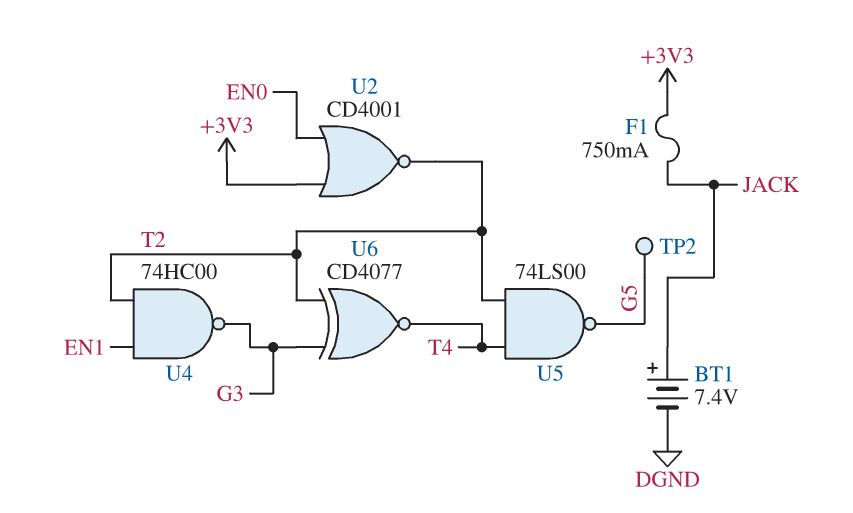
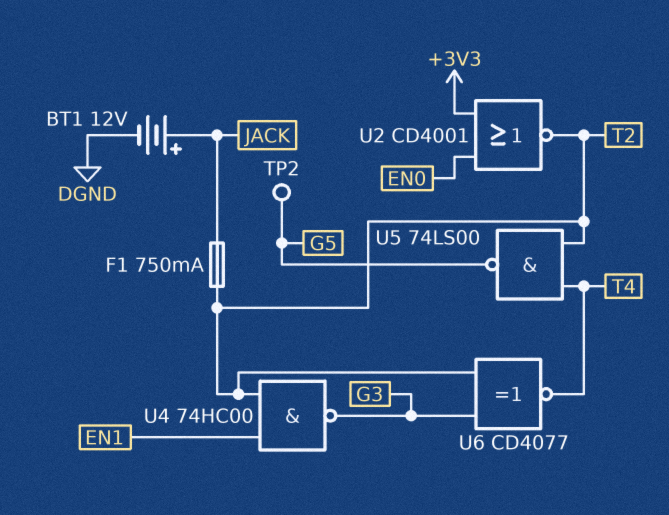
BT1: 7.4V (plus JACK, minus DGND) -> 12V (plus JACK, minus DGND)
F1: 750mA (+3V3, JACK) -> 750mA (JACK, T2)

